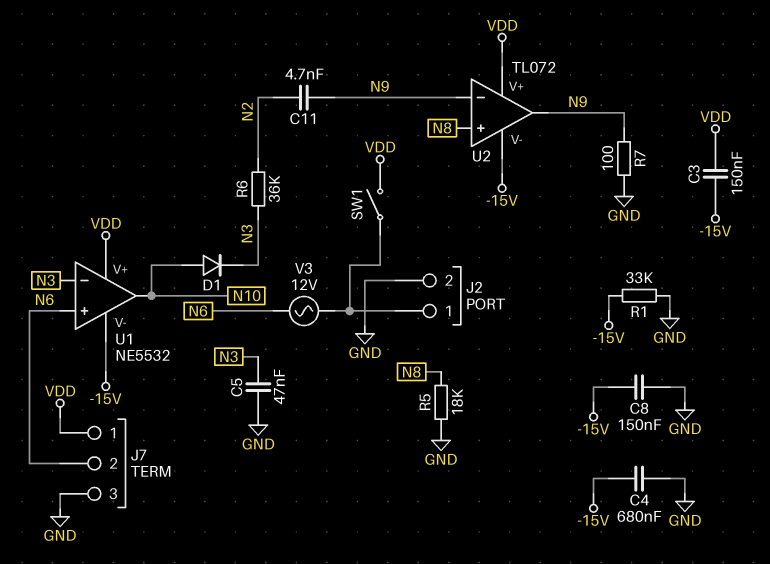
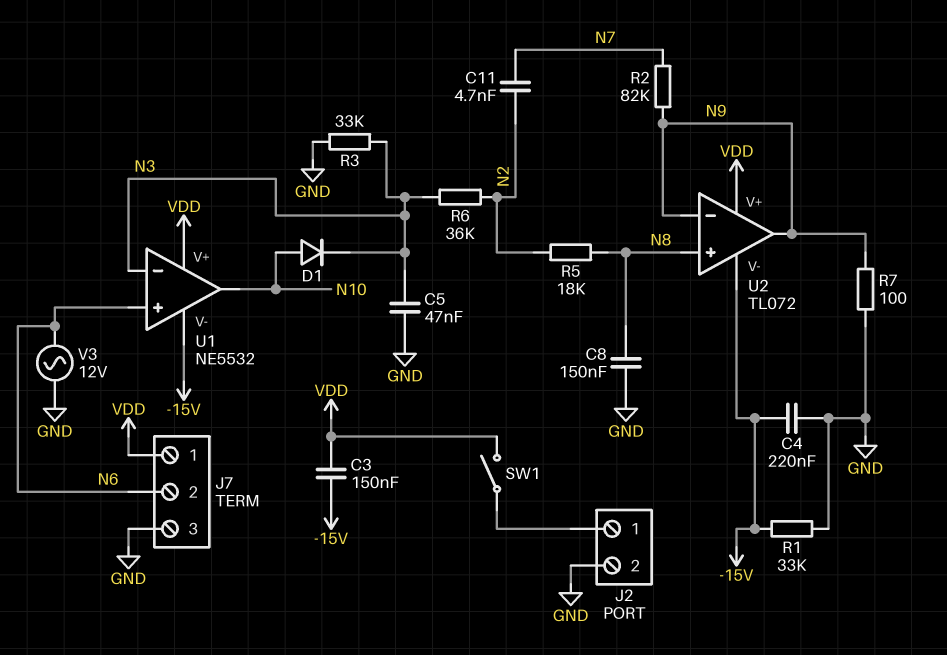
C4: 680nF (-15V, GND) -> 220nF (-15V, GND)
C8: 150nF (-15V, GND) -> 150nF (GND, N8)
C11: 4.7nF (N2, N9) -> 4.7nF (N2, N7)
R2: none -> 82k (N7, N9)
R3: none -> 33k (GND, N3)
R5: 18k (GND, N8) -> 18k (N2, N8)
V3: AC 12V (J2/1, N6) -> AC 12V (GND, N6)

